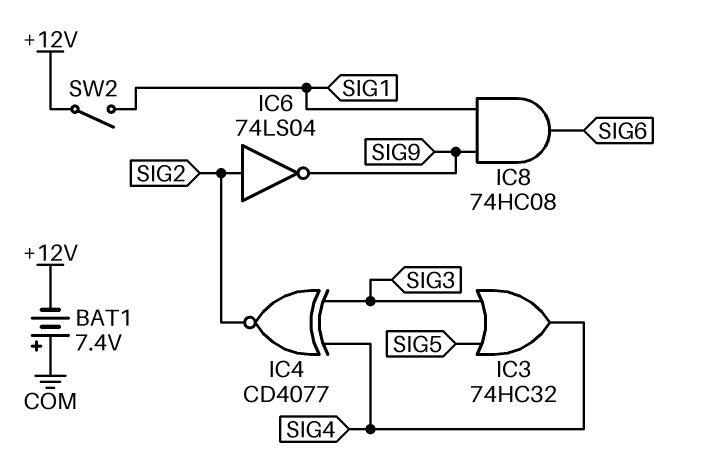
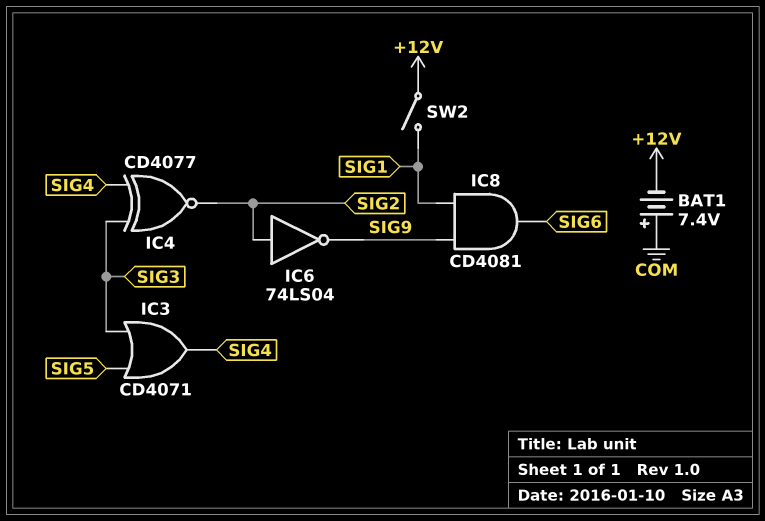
IC3: OR 74HC32 (in SIG3, in SIG5, out SIG4) -> OR CD4071 (in SIG3, in SIG5, out SIG4)
IC8: AND 74HC08 (in SIG1, in SIG9, out SIG6) -> AND CD4081 (in SIG1, in SIG9, out SIG6)

